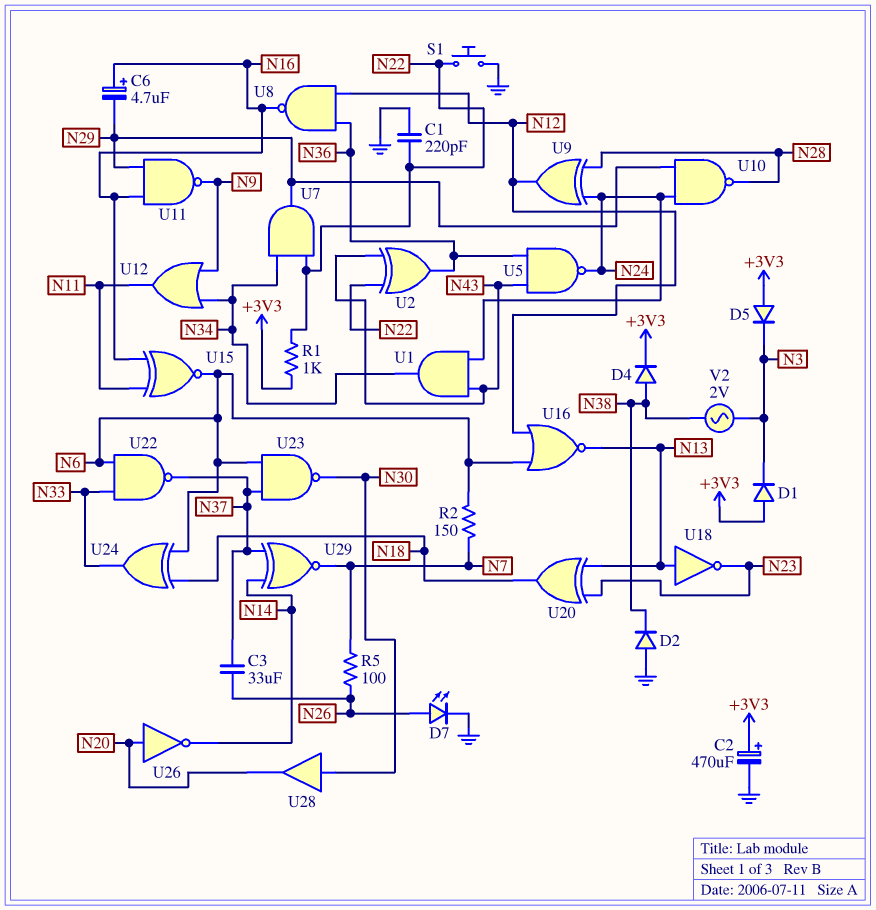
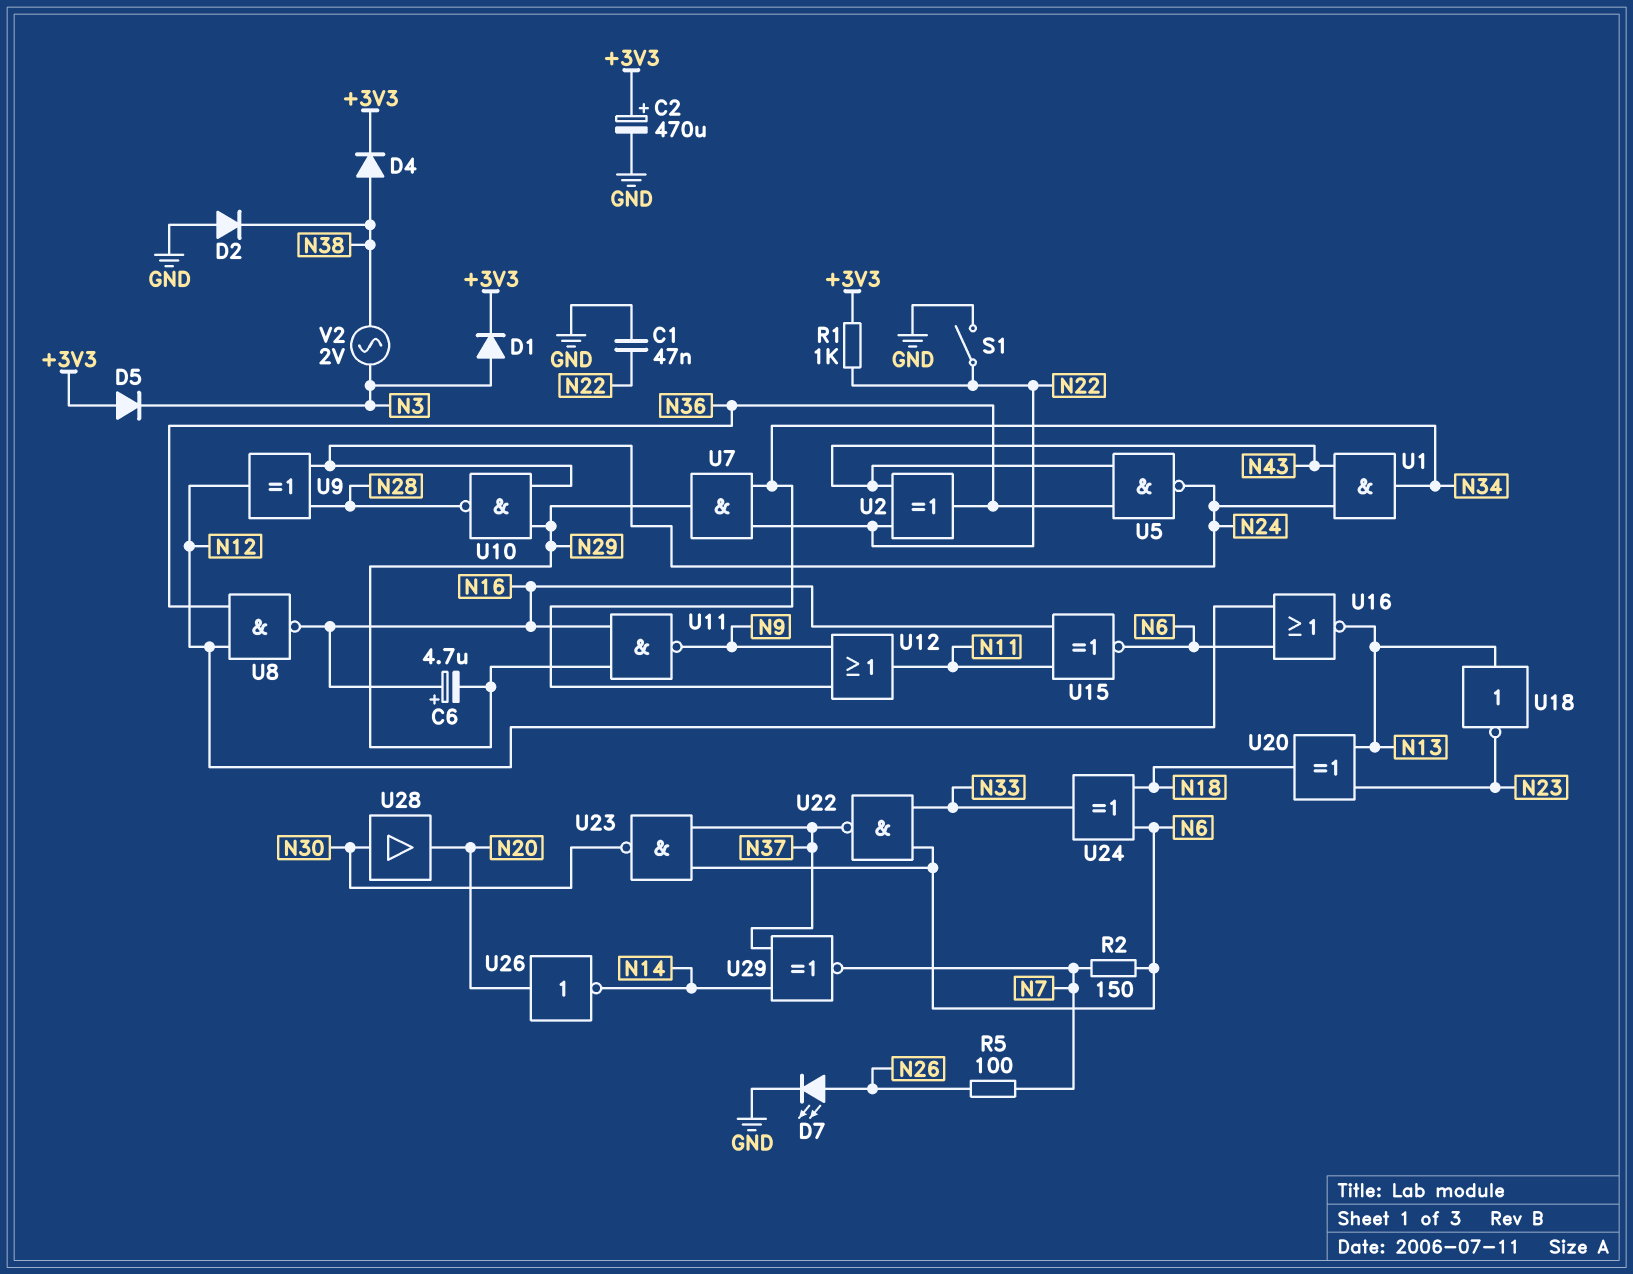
C1: 220pF (GND, N22) -> 47nF (GND, N22)
C3: 33uF (N26, N37) -> none
D1: diode (A +3V3, K N3) -> diode (A N3, K +3V3)
S1: button (GND, N22) -> switch (GND, N22)

